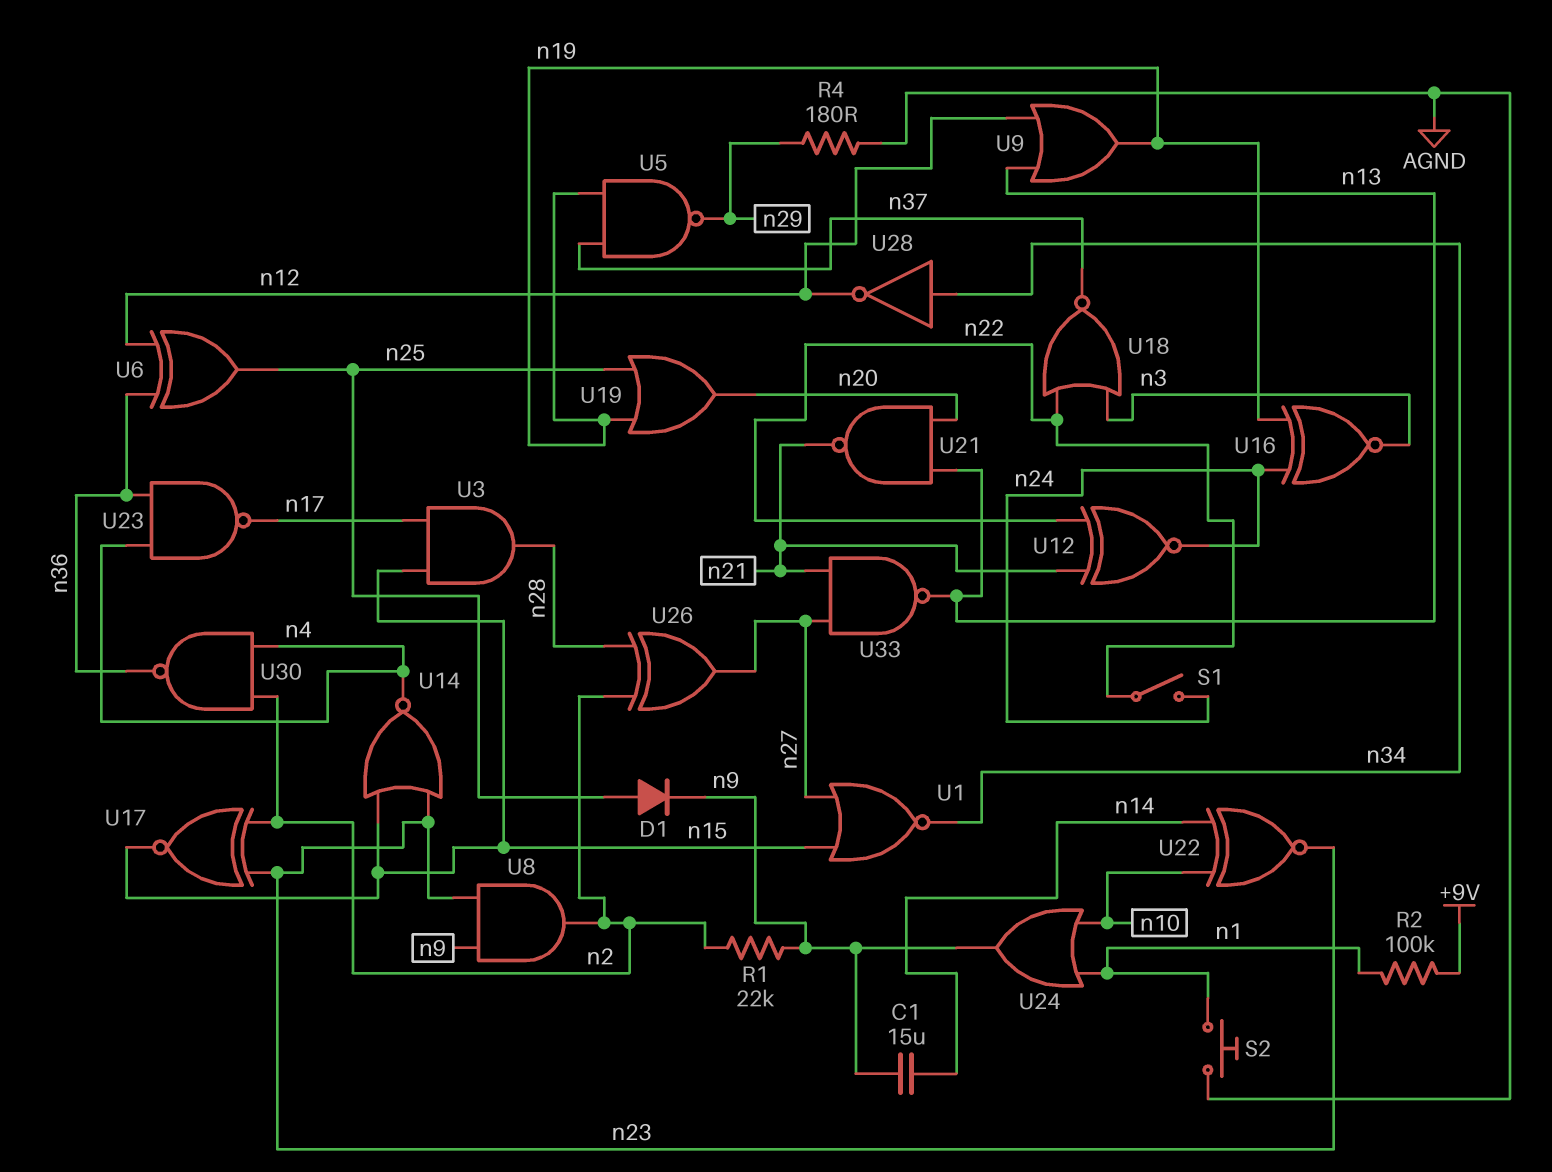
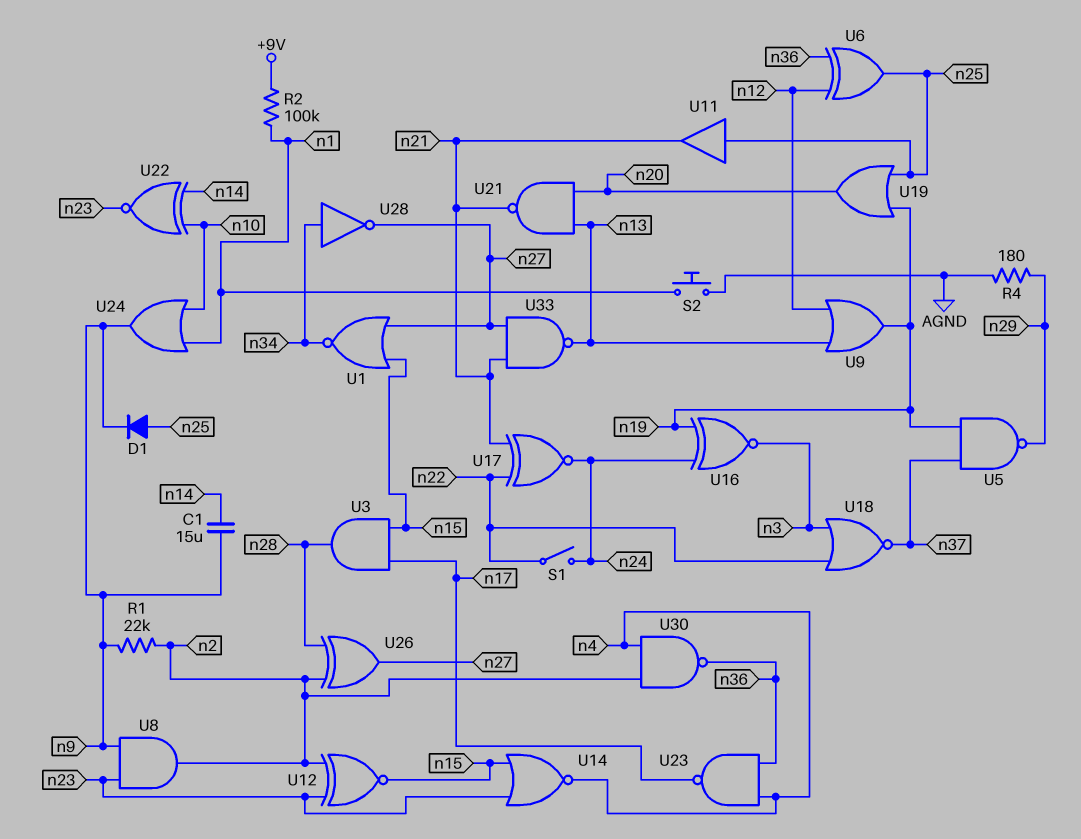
U11: none -> buffer (in n25, out n21)
U12: XNOR (in n21, in n22, out n24) -> XNOR (in n2, in n23, out n15)
U17: XNOR (in n2, in n23, out n15) -> XNOR (in n21, in n22, out n24)
U28: NOT (in n34, out n12) -> NOT (in n34, out n27)

